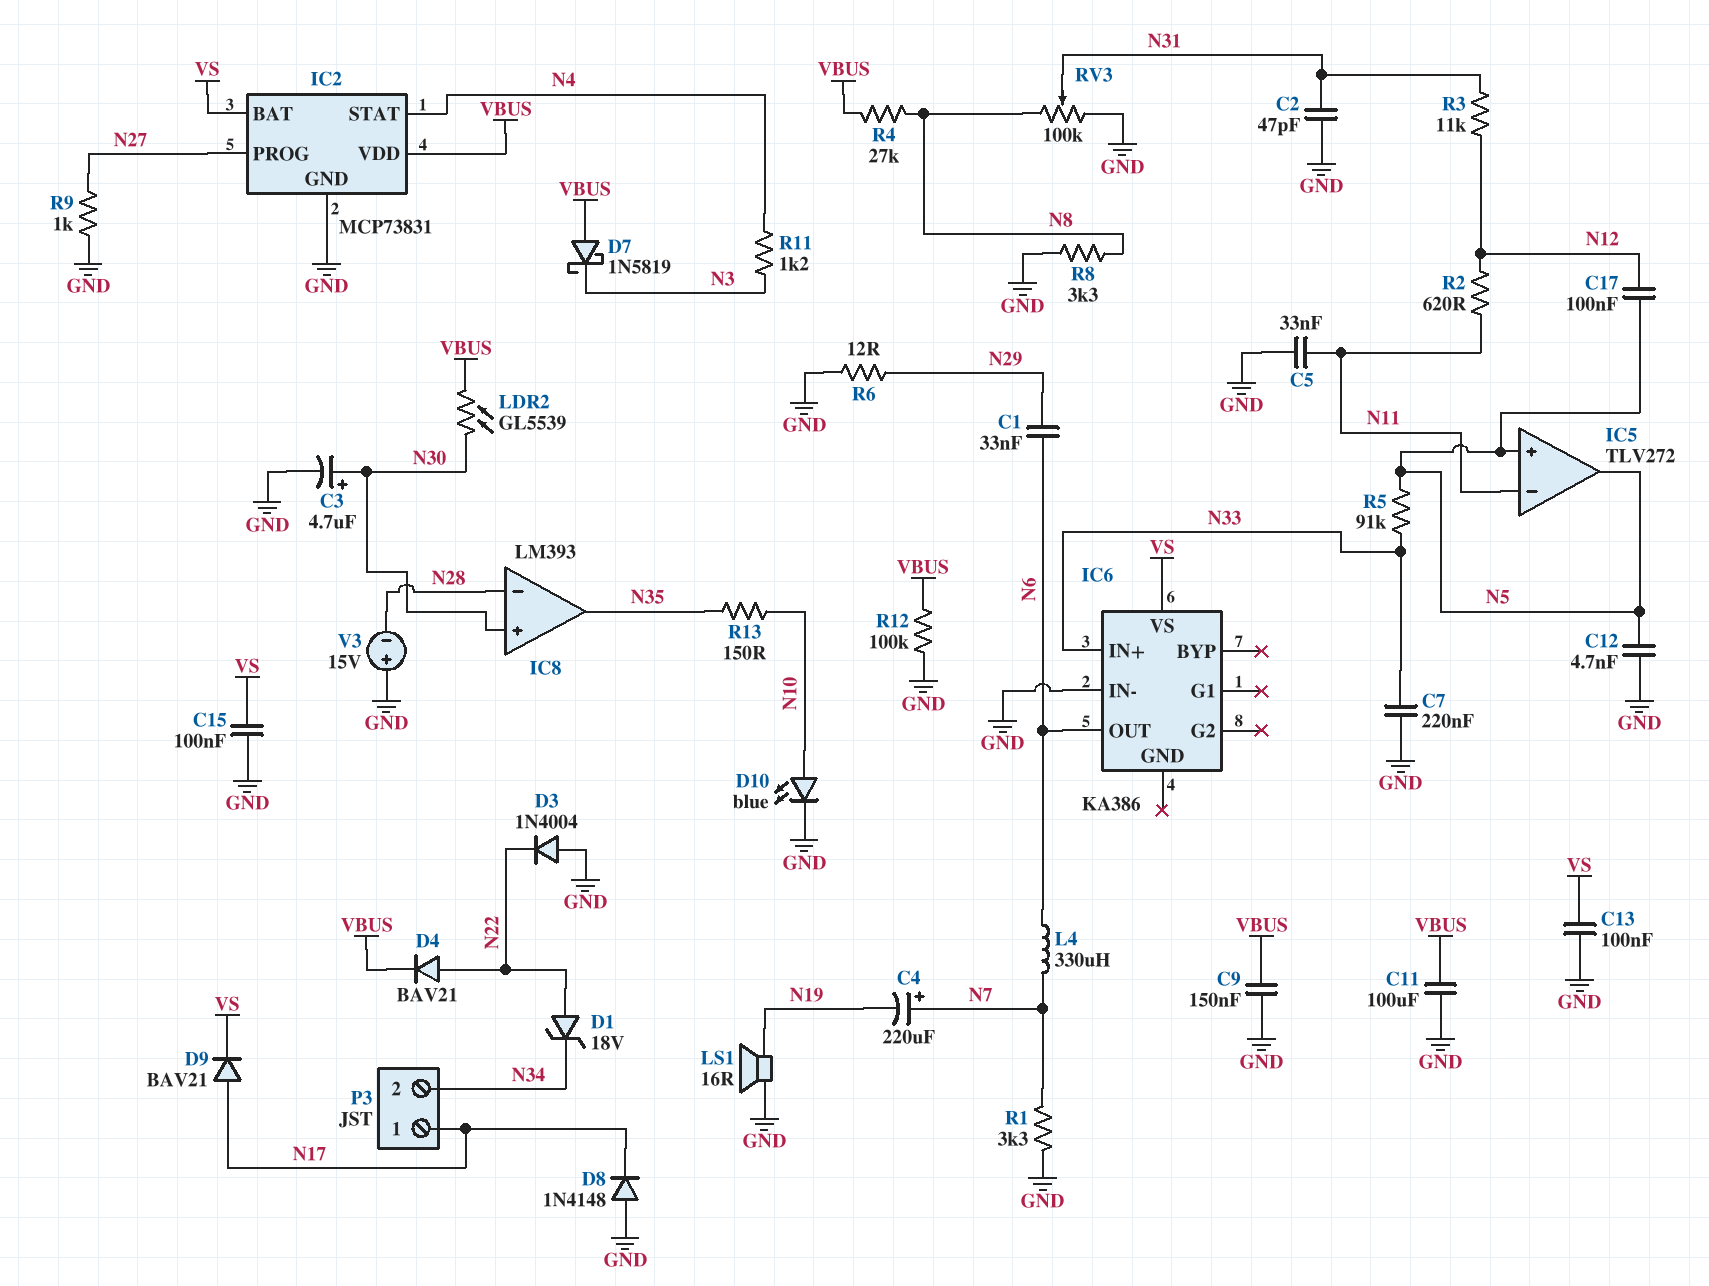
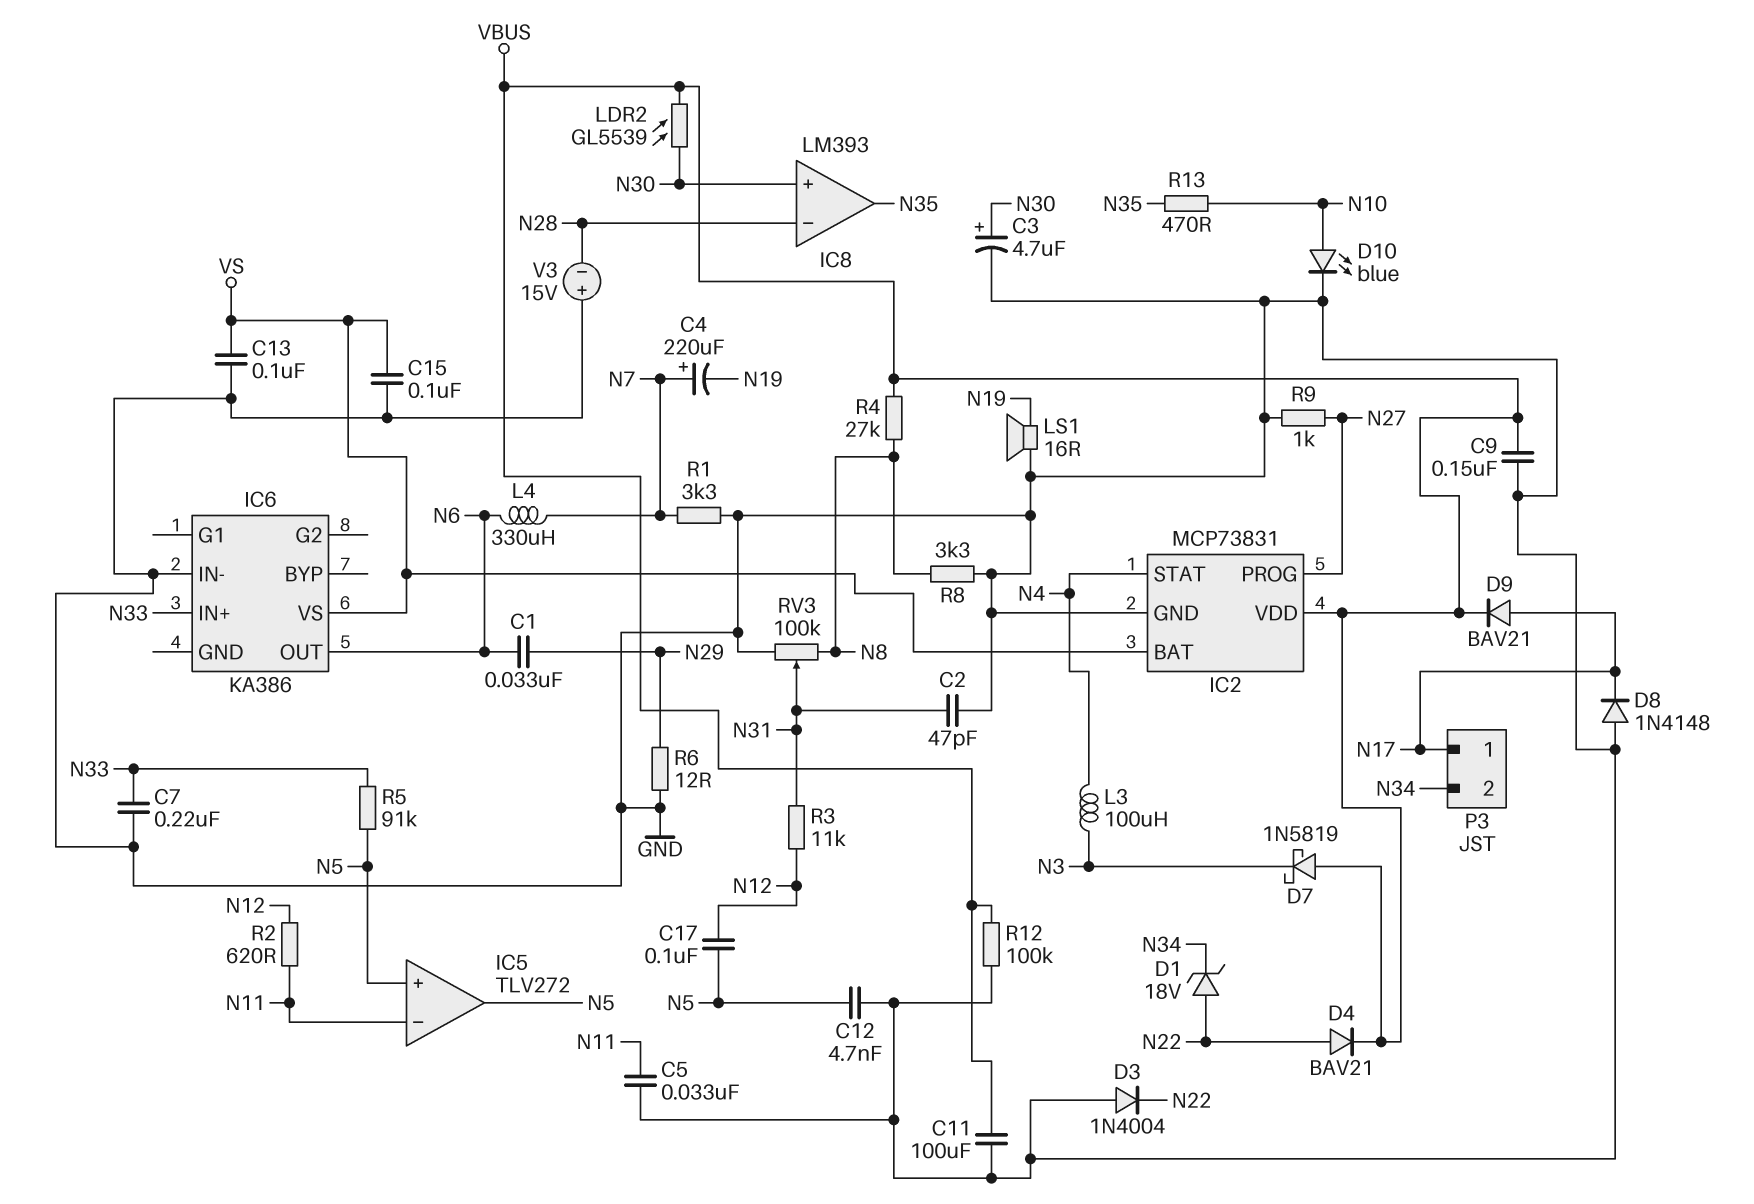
D9: diode BAV21 (A N17, K VS) -> diode BAV21 (A N17, K VBUS)
L3: none -> 100uH (N3, N4)
R11: 1.2k (N3, N4) -> none
R13: 150 (N10, N35) -> 470 (N10, N35)

